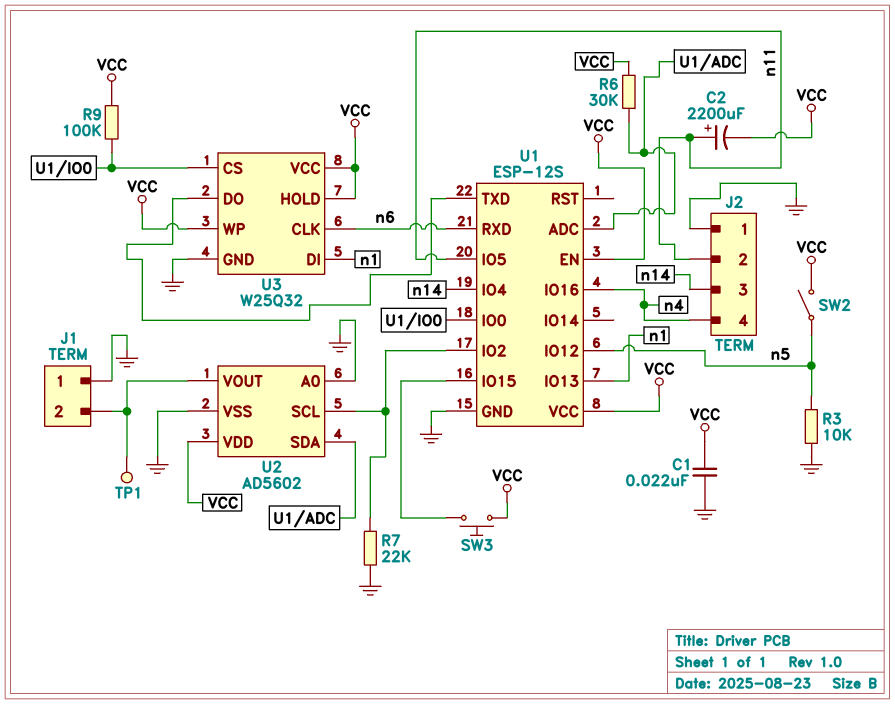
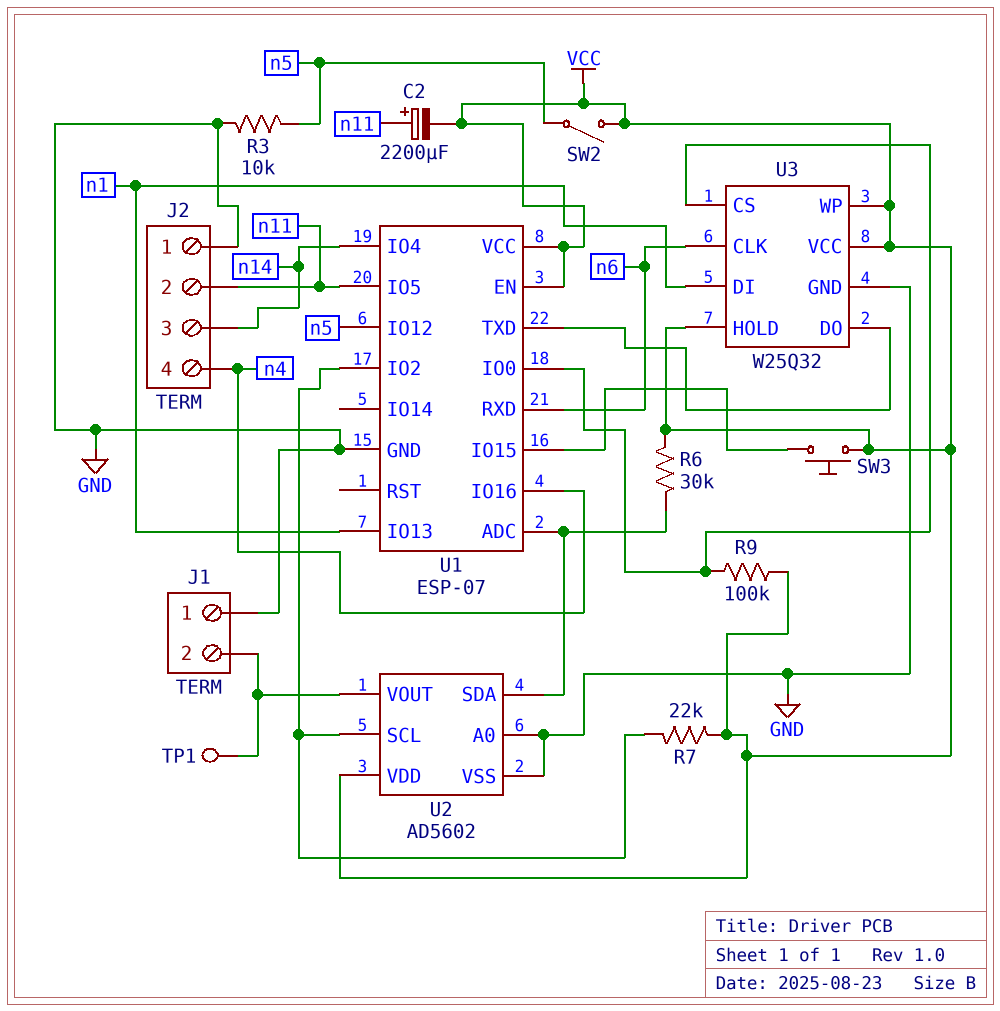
C1: 22nF (GND, VCC) -> none
R7: 22k (GND, U1/IO2) -> 22k (U1/IO2, VCC)
U1: ESP-12S -> ESP-07

